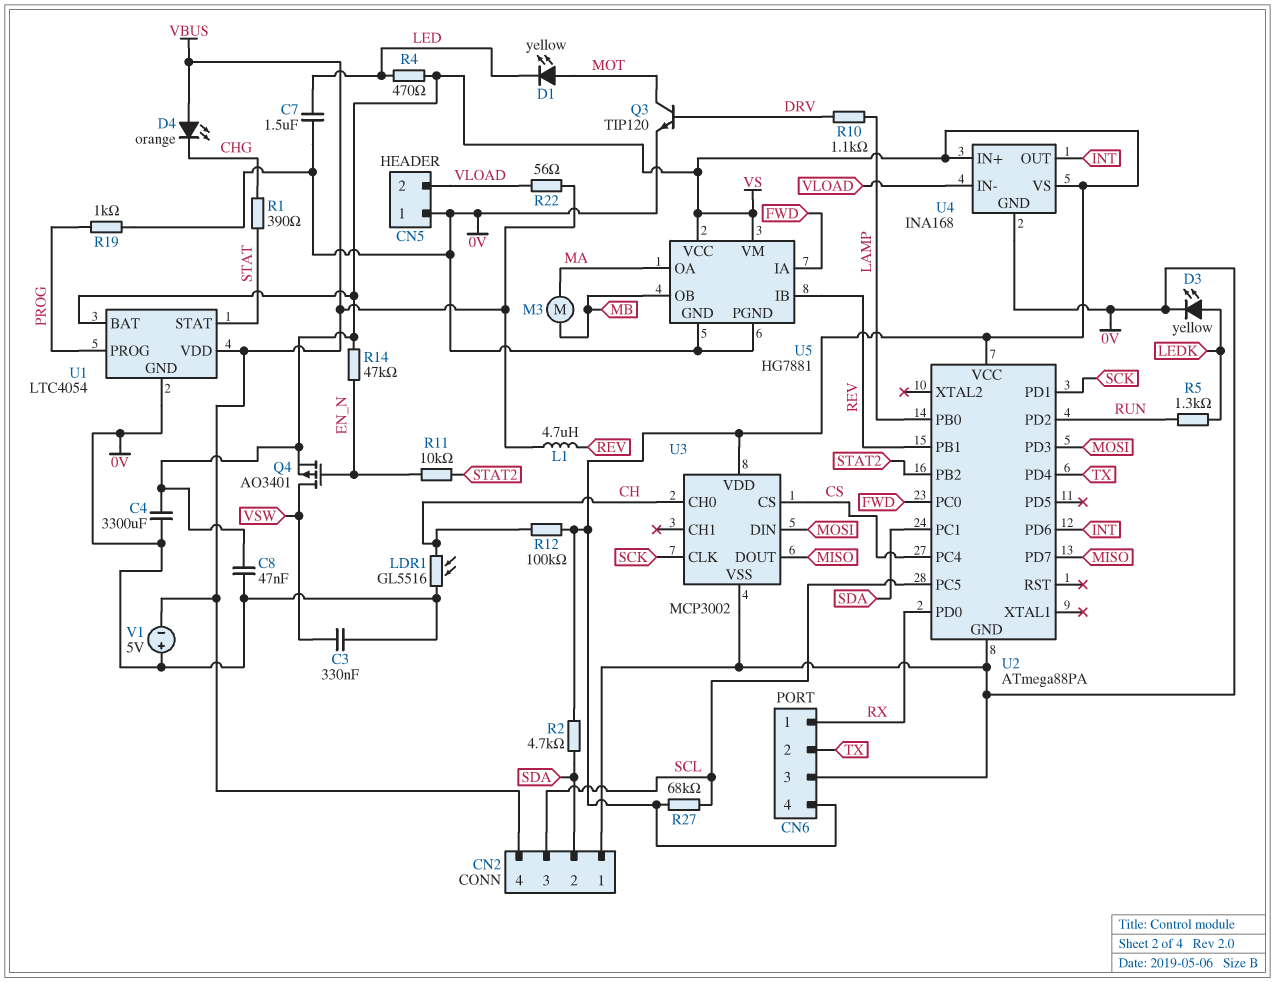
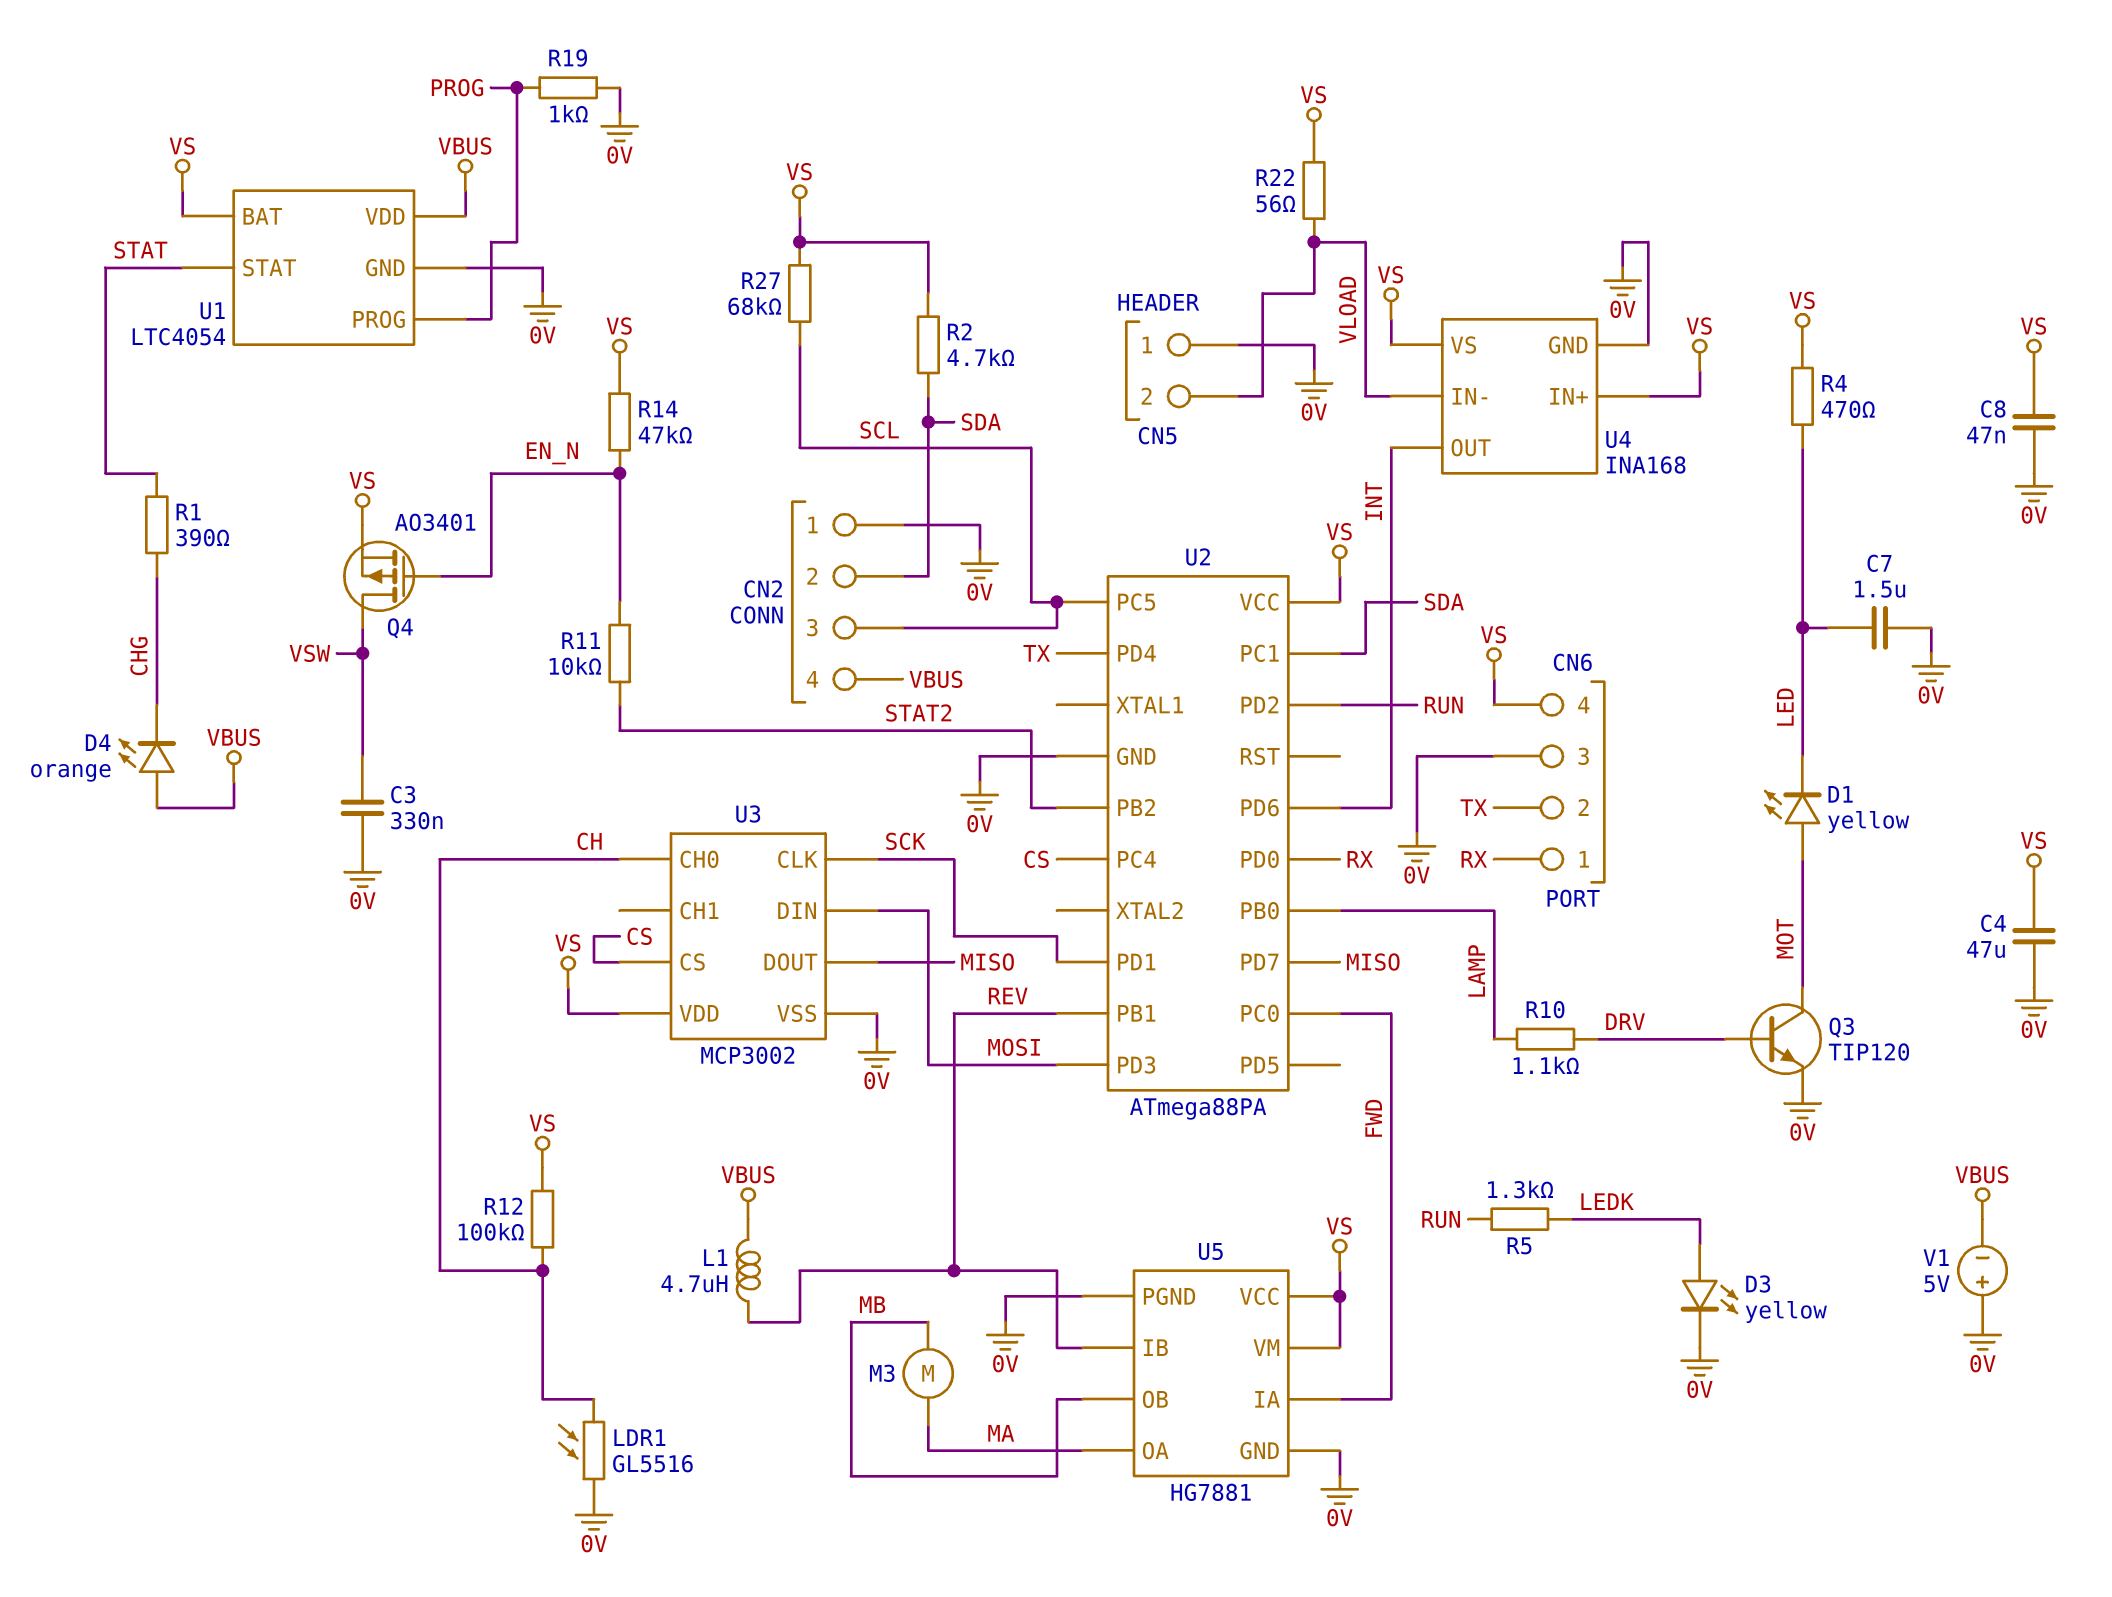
C4: 3300uF (0V, VS) -> 47uF (0V, VS)
R22: 56 (VBUS, VLOAD) -> 56 (VLOAD, VS)

